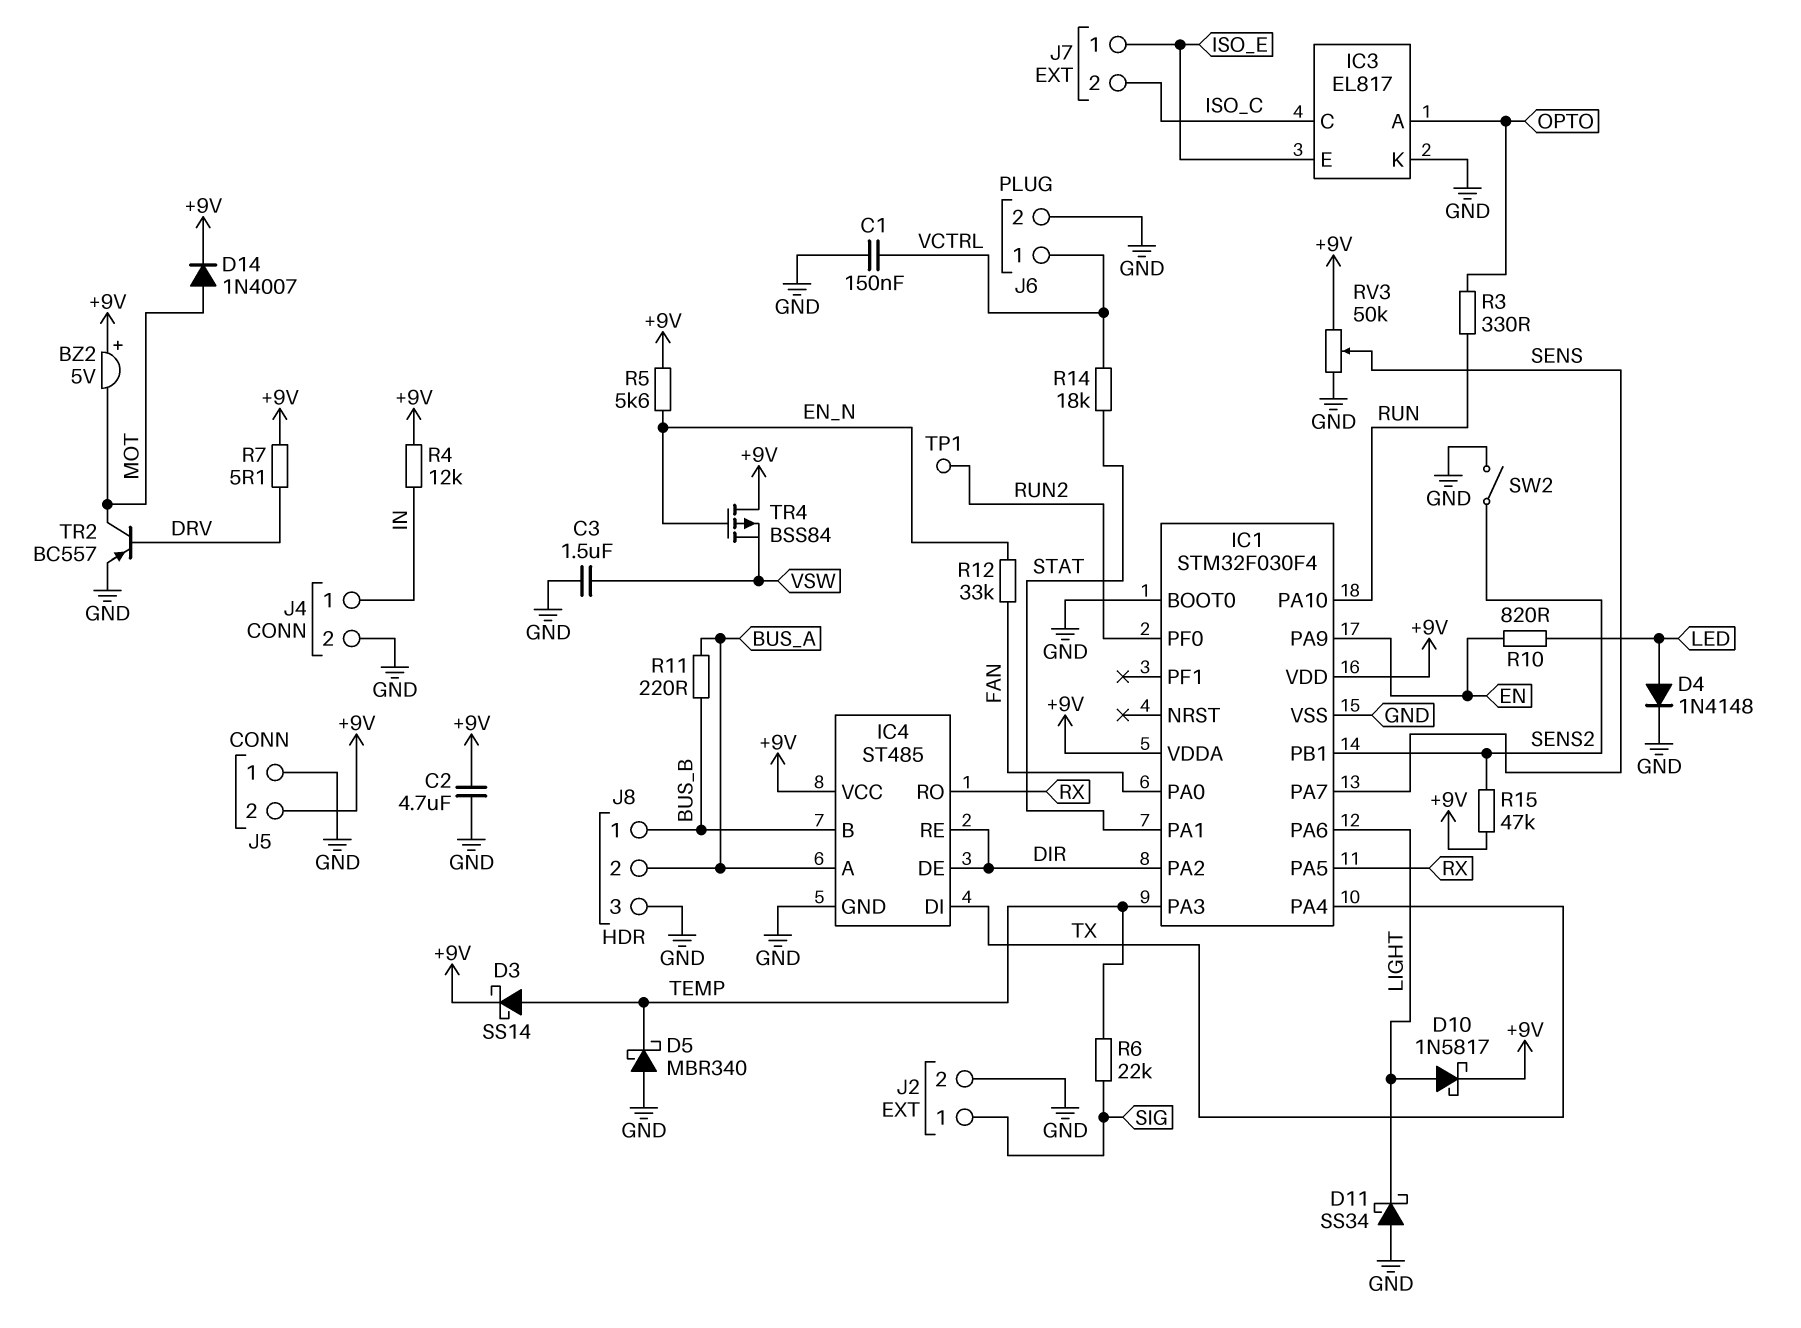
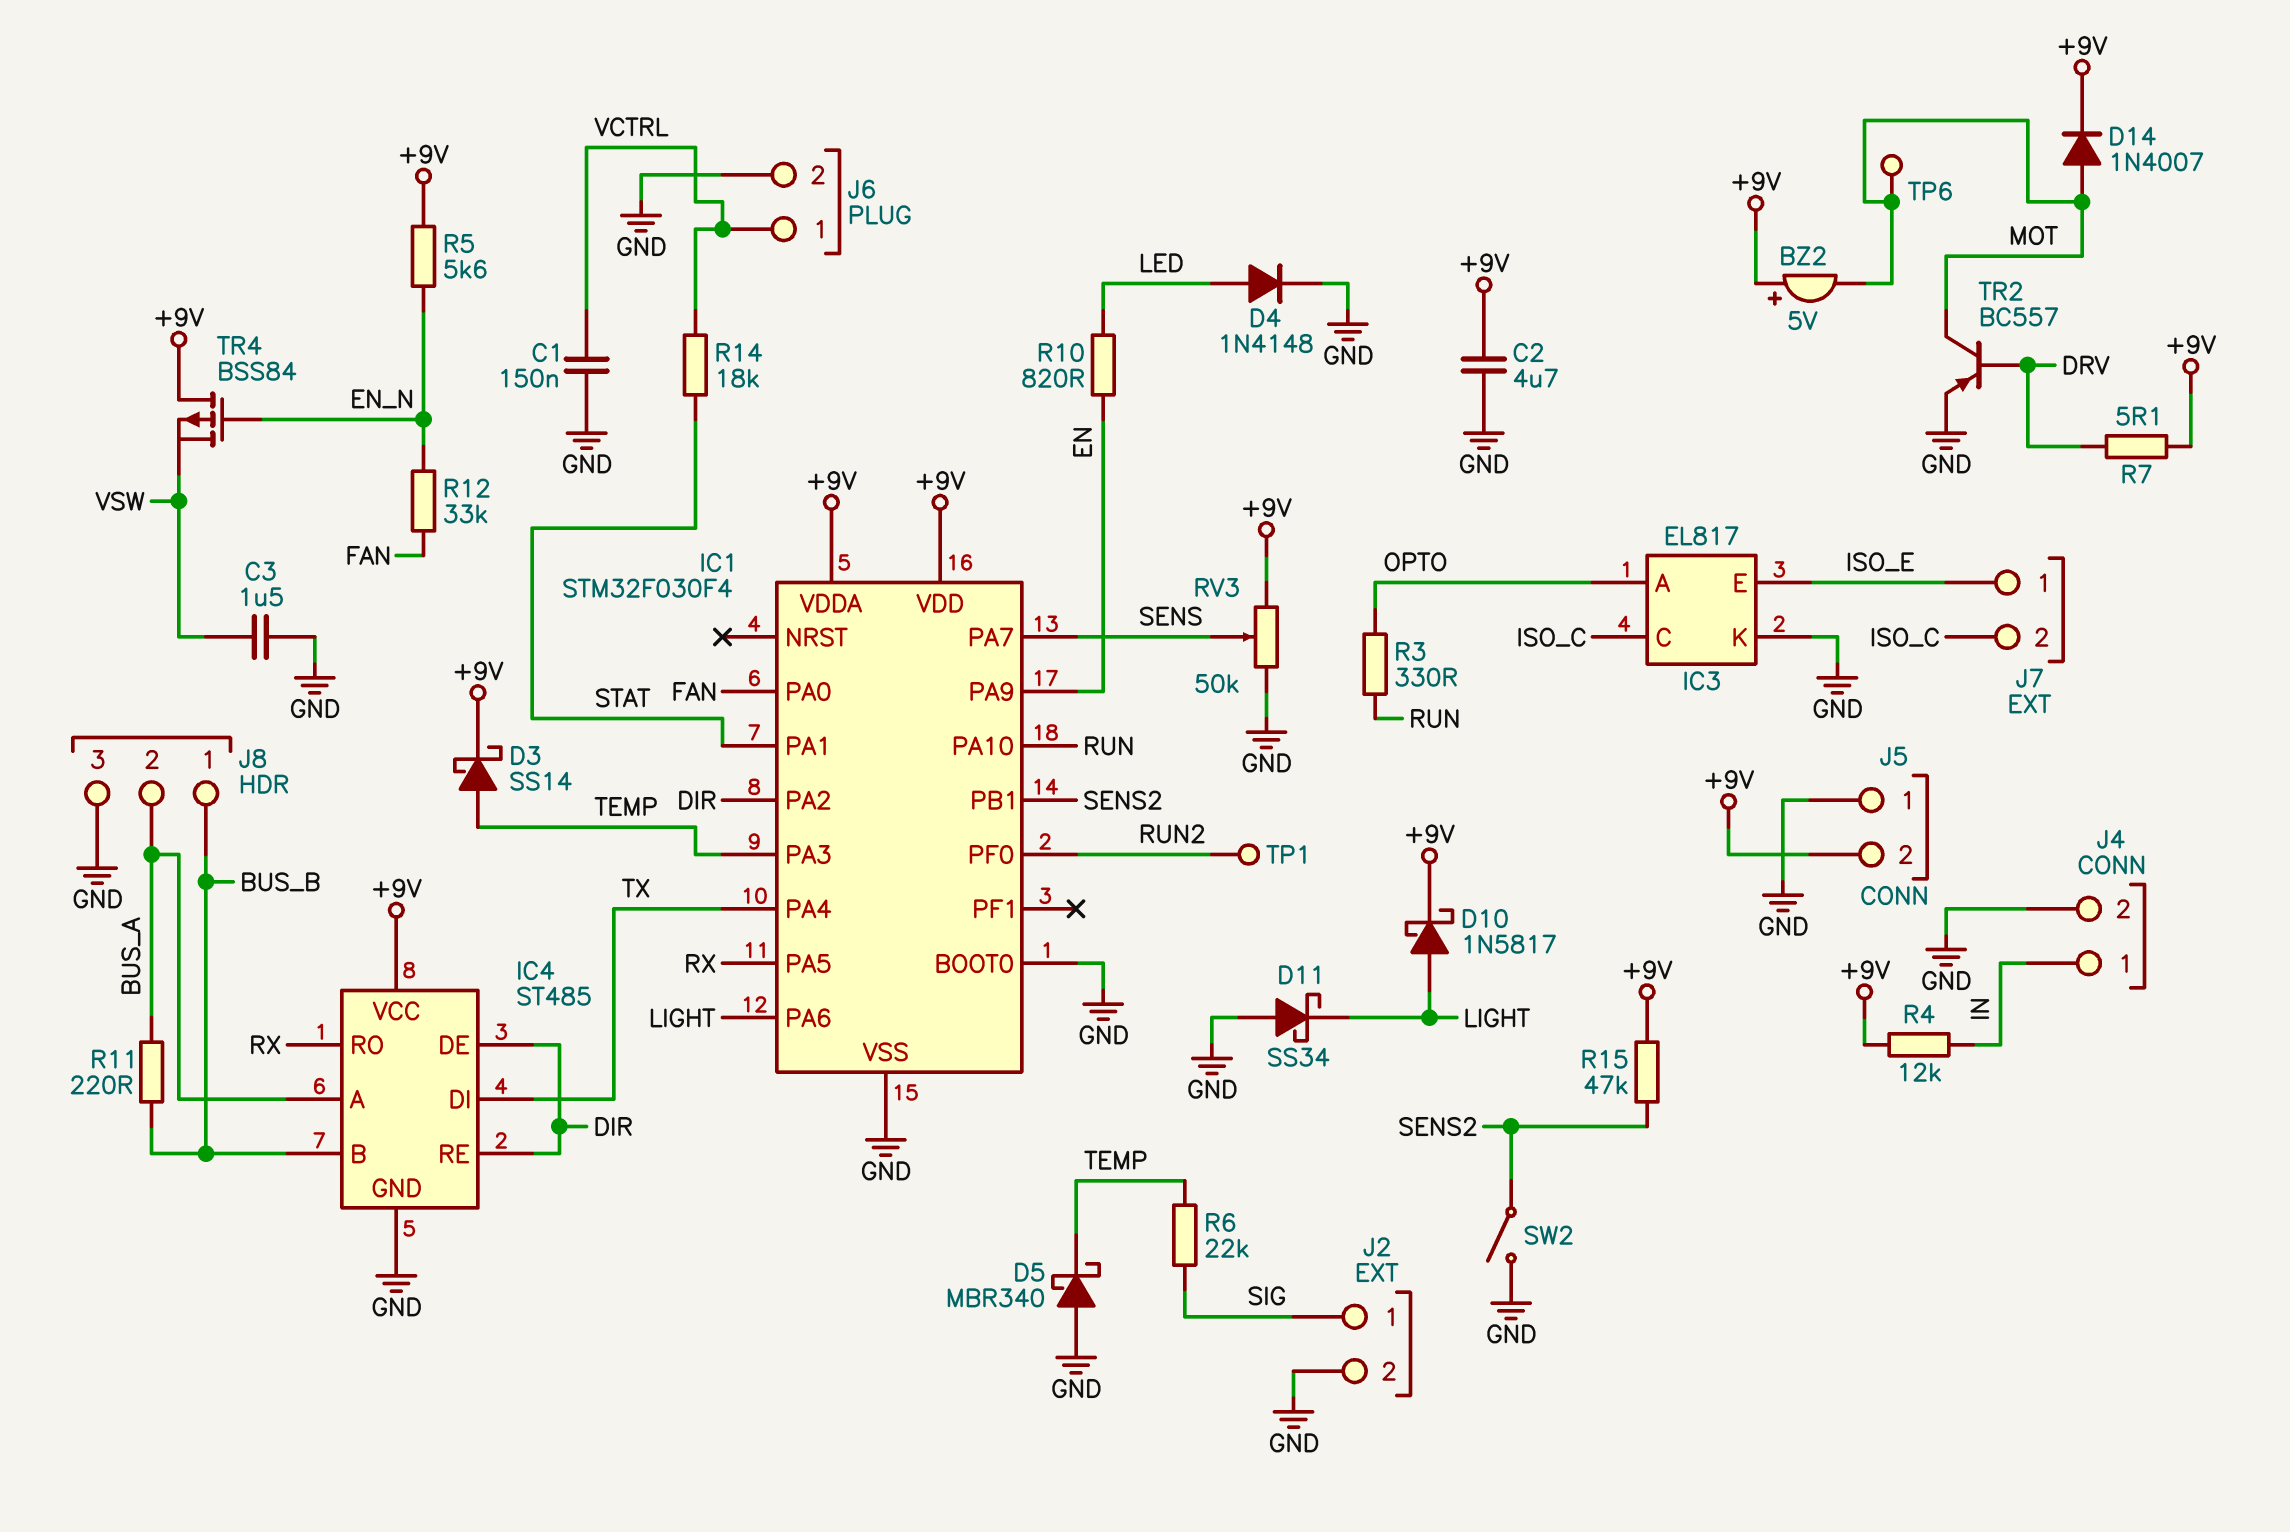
TP6: none -> test point (MOT)

